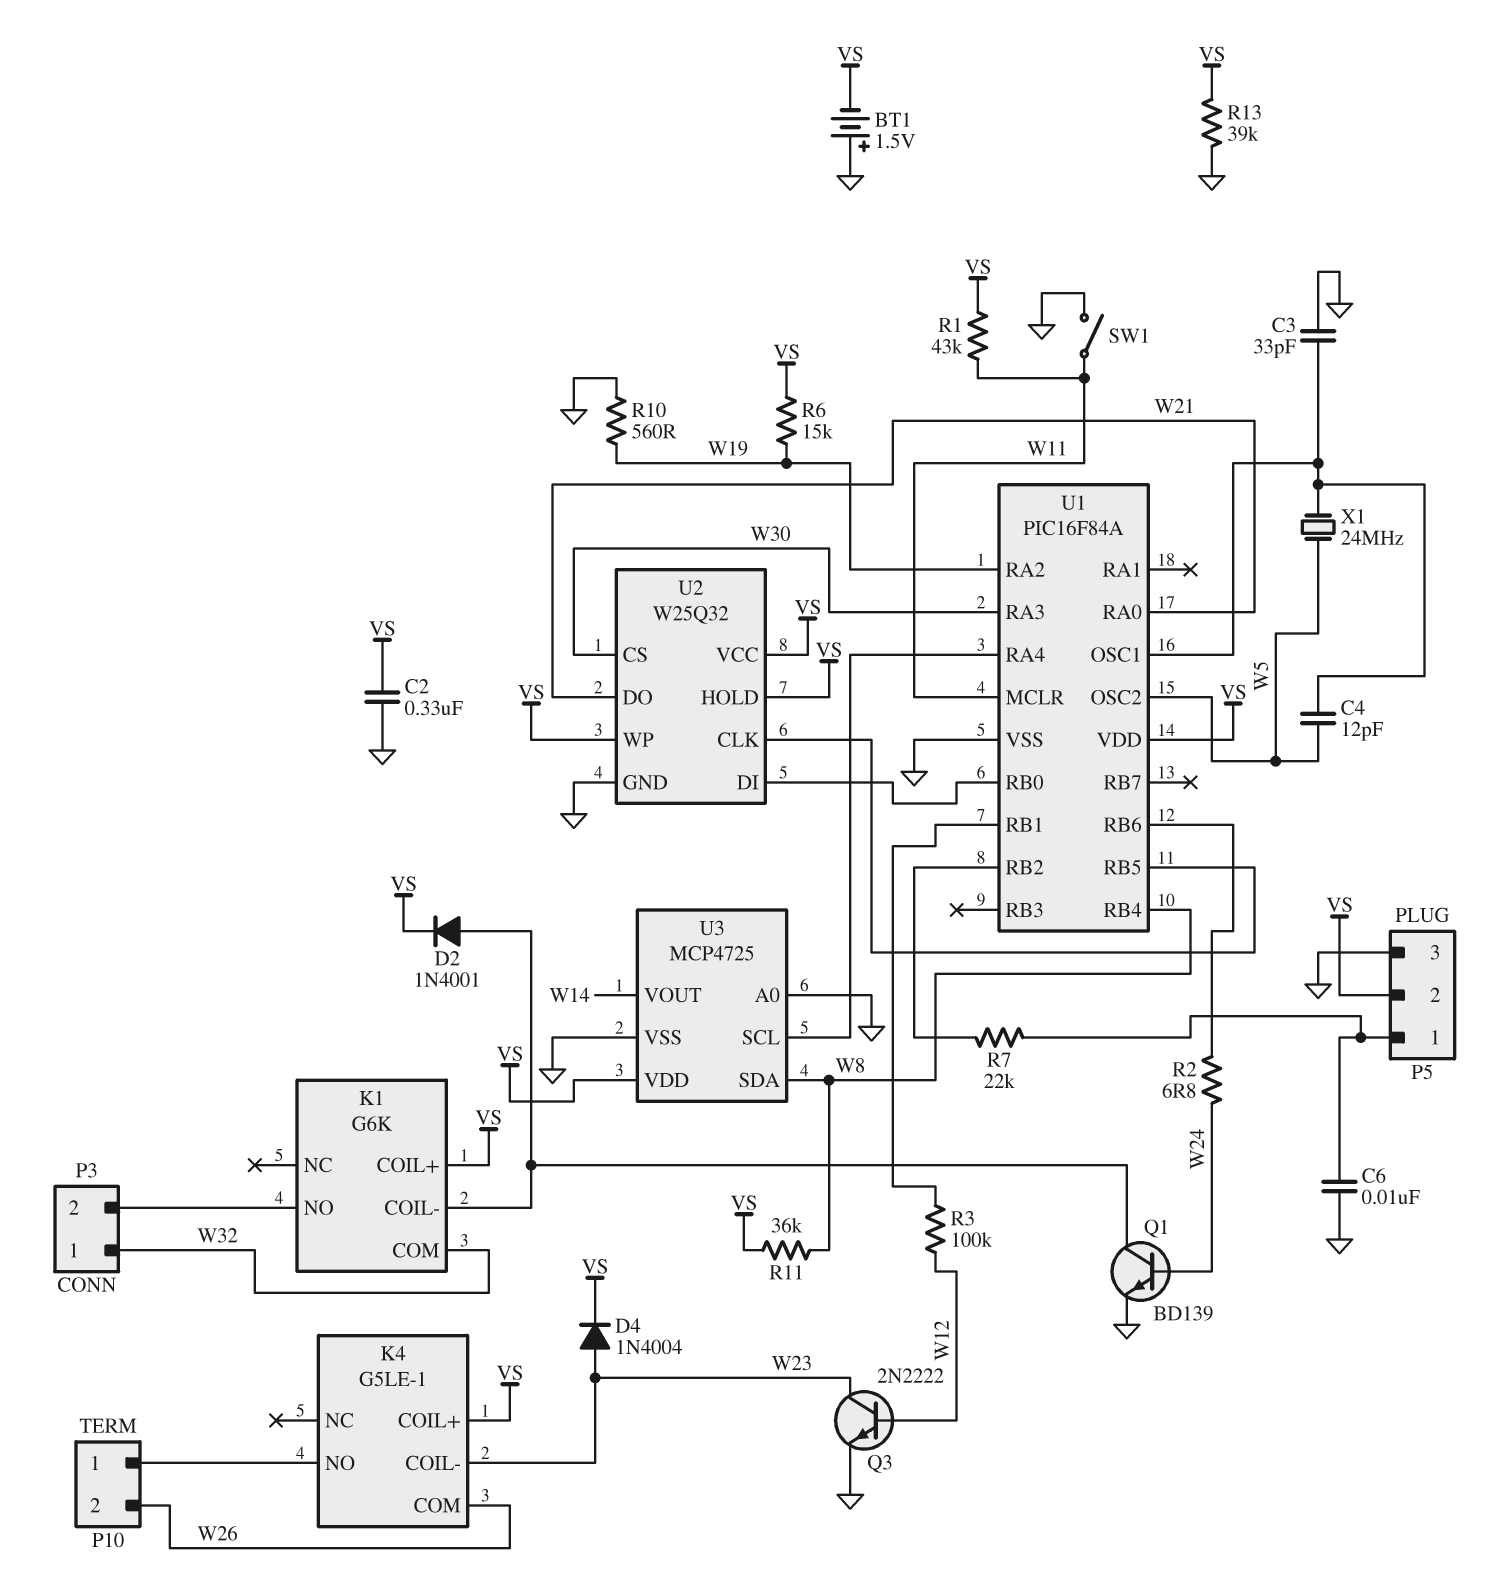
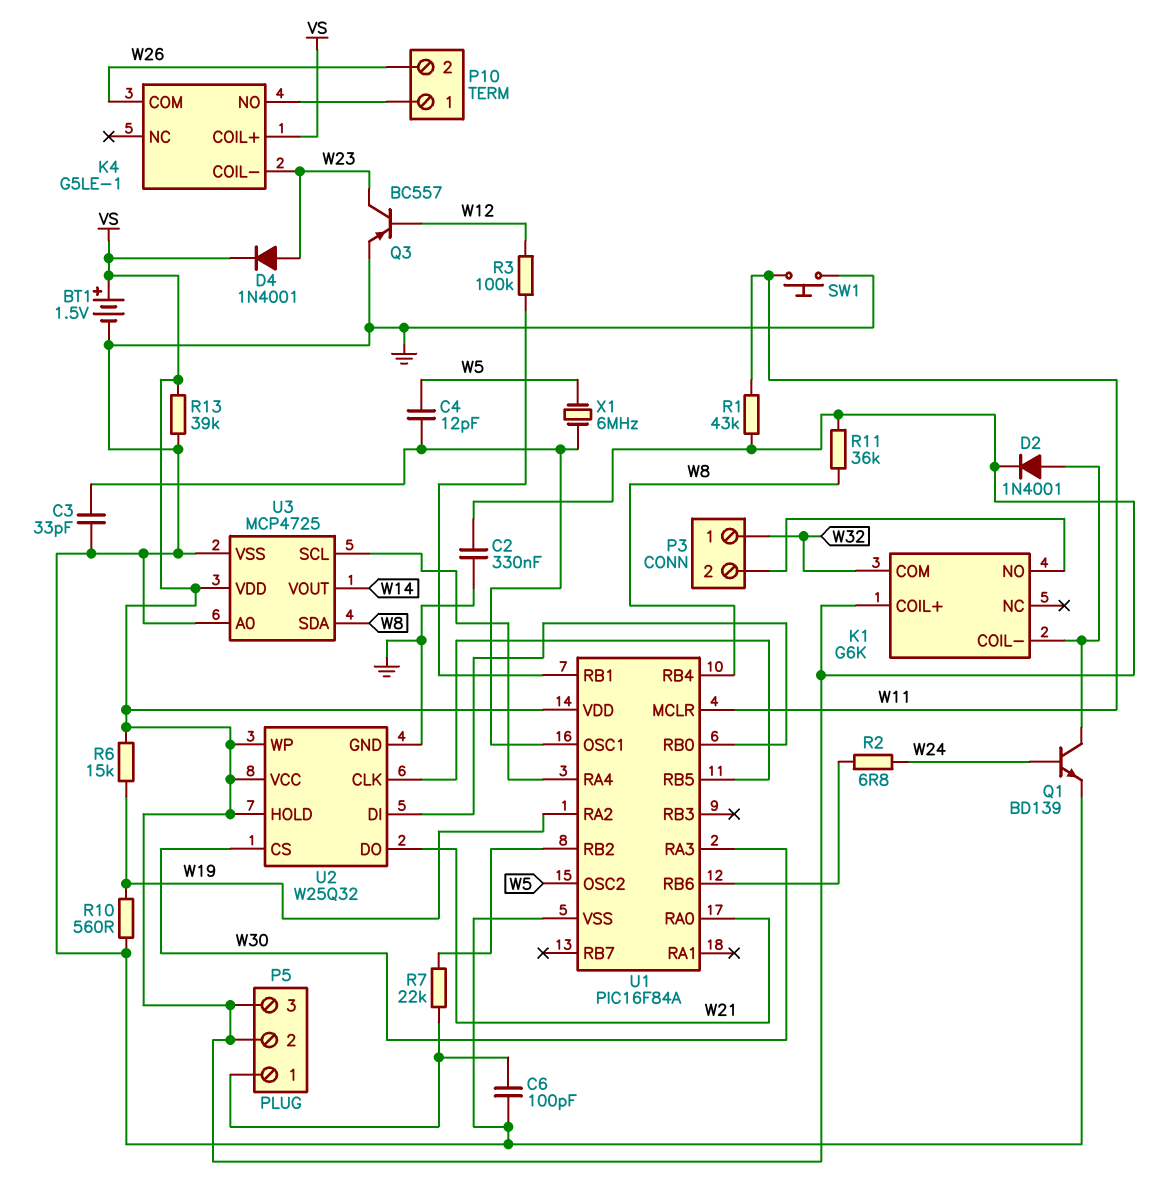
BT1: 1.5V (plus GND, minus VS) -> 1.5V (plus VS, minus GND)
C6: 10nF (GND, P5/1) -> 100pF (GND, P5/1)
D4: diode 1N4004 (A W23, K VS) -> diode 1N4001 (A W23, K VS)
P5 pin 3: GND -> VS
Q3: NPN 2N2222 (B W12, C W23, E GND) -> PNP BC557 (B W12, C W23, E GND)
SW1: switch (GND, W11) -> button (GND, W11)
X1: 24MHz (U1/OSC1, W5) -> 6MHz (U1/OSC1, W5)

